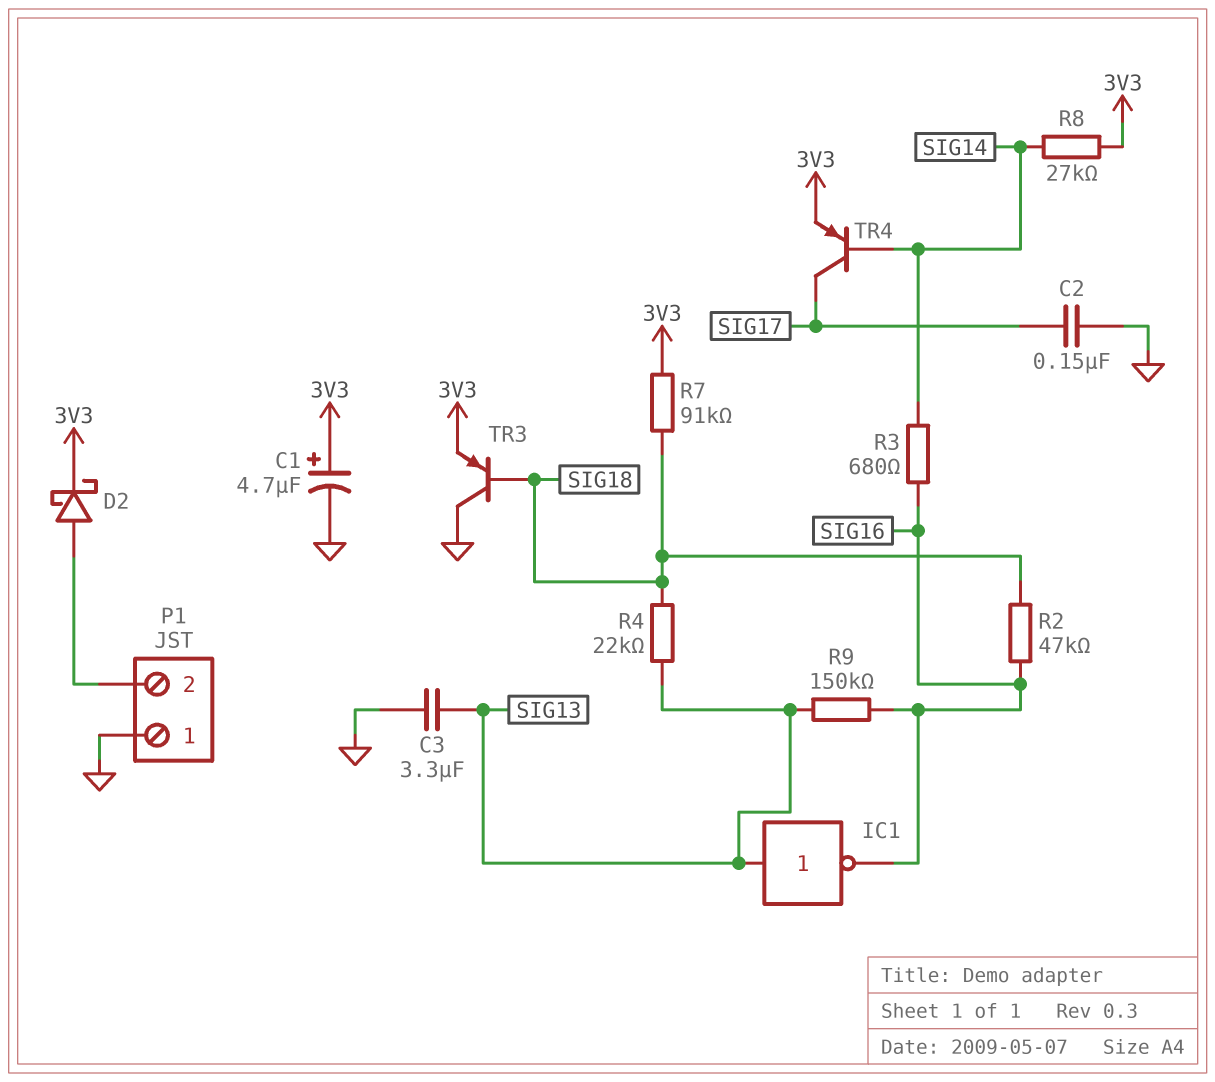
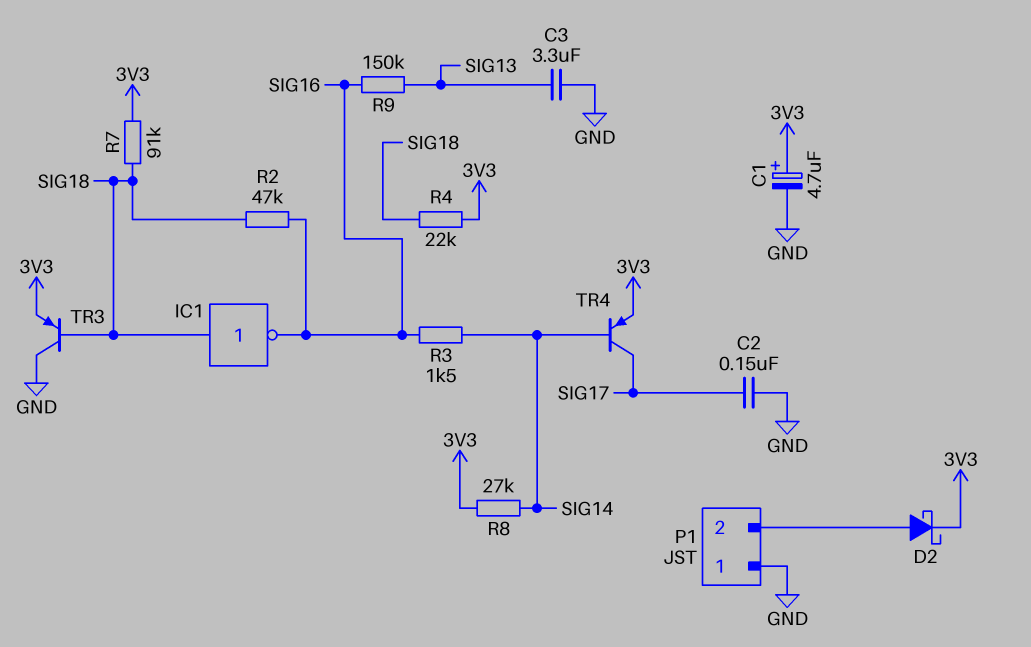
IC1: NOT (in SIG13, out SIG16) -> NOT (in SIG18, out SIG16)
R3: 680 (SIG14, SIG16) -> 1.5k (SIG14, SIG16)
R4: 22k (SIG13, SIG18) -> 22k (3V3, SIG18)

